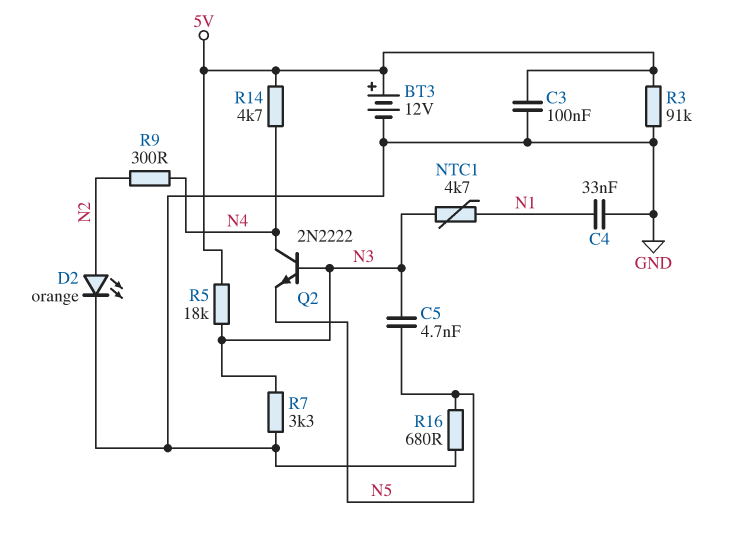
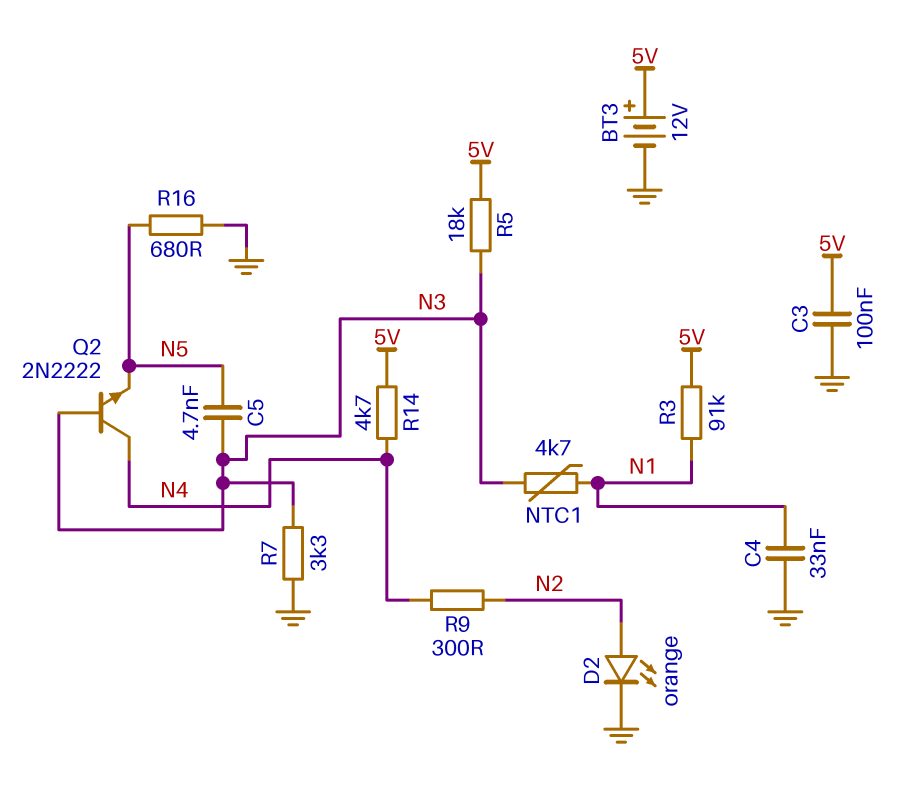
R3: 91k (5V, GND) -> 91k (5V, N1)

